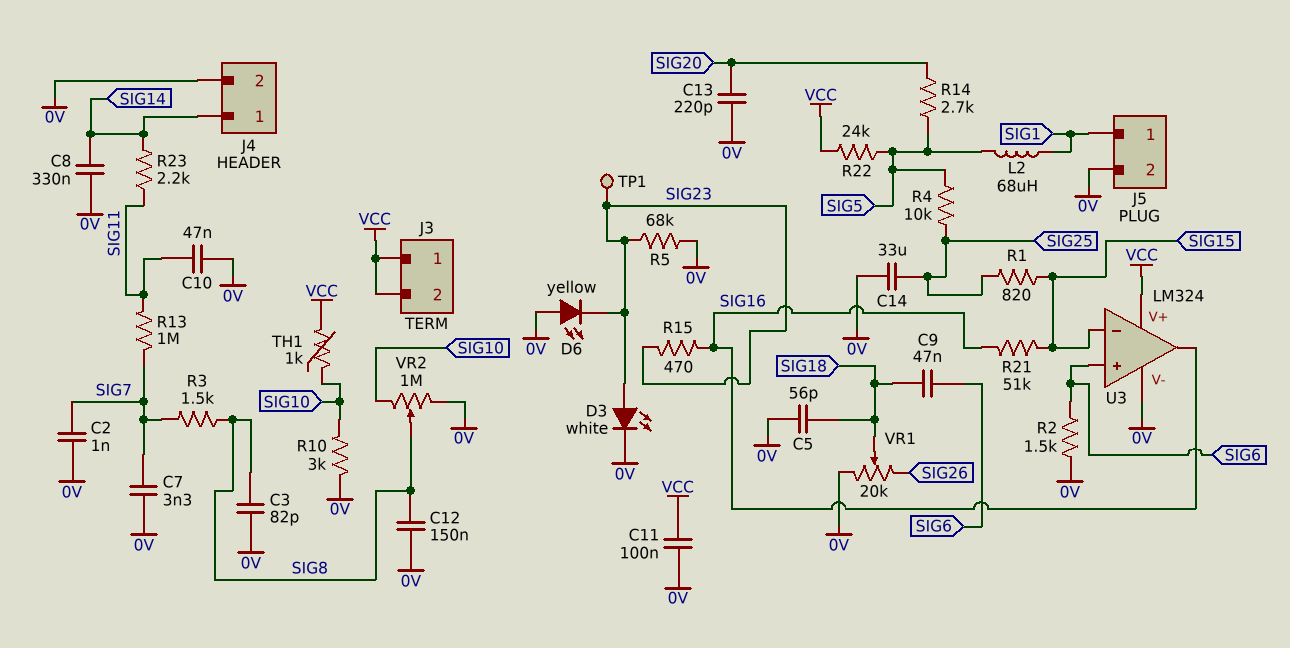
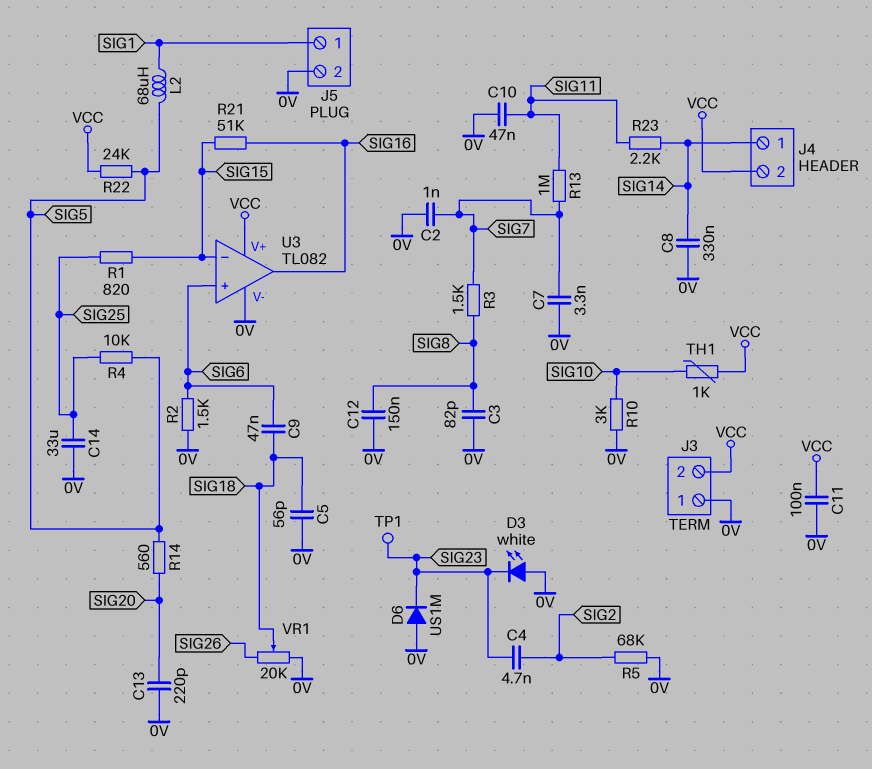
C4: none -> 4.7nF (SIG2, SIG23)
D3: LED white (A SIG23, K 0V) -> LED white (A 0V, K SIG23)
D6: LED yellow (A 0V, K SIG23) -> diode US1M (A 0V, K SIG23)
J3 pin 1: VCC -> 0V
J4 pin 2: 0V -> VCC
R5: 68k (0V, SIG23) -> 68k (0V, SIG2)
R14: 2.7k (SIG5, SIG20) -> 560 (SIG5, SIG20)
R15: 470 (SIG16, SIG23) -> none
U3: LM324 -> TL082
VR2: 1M (0V, SIG10, wiper SIG8) -> none

